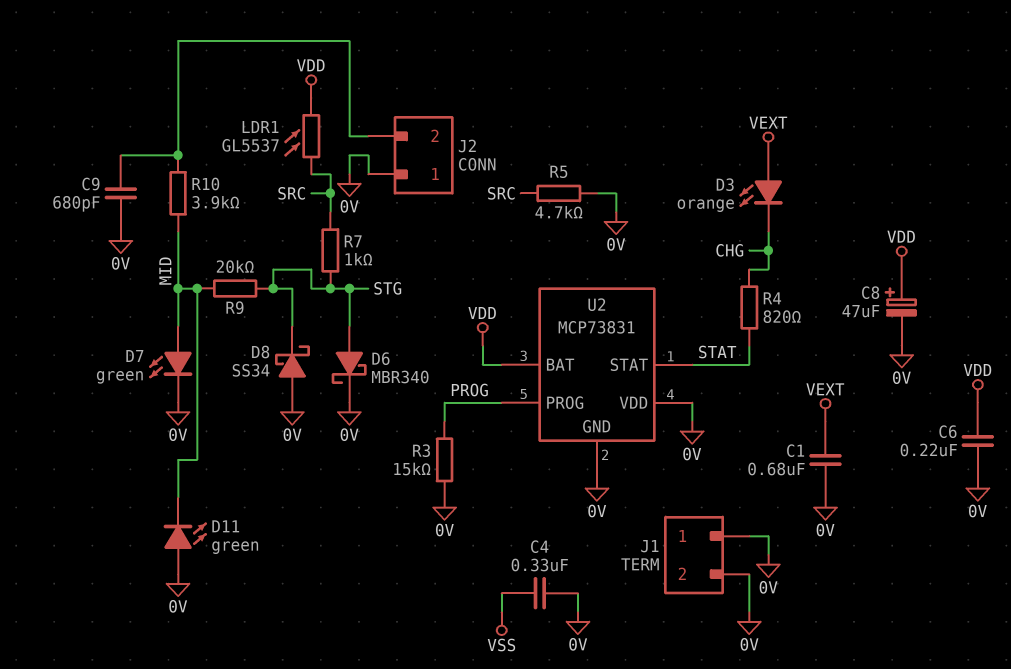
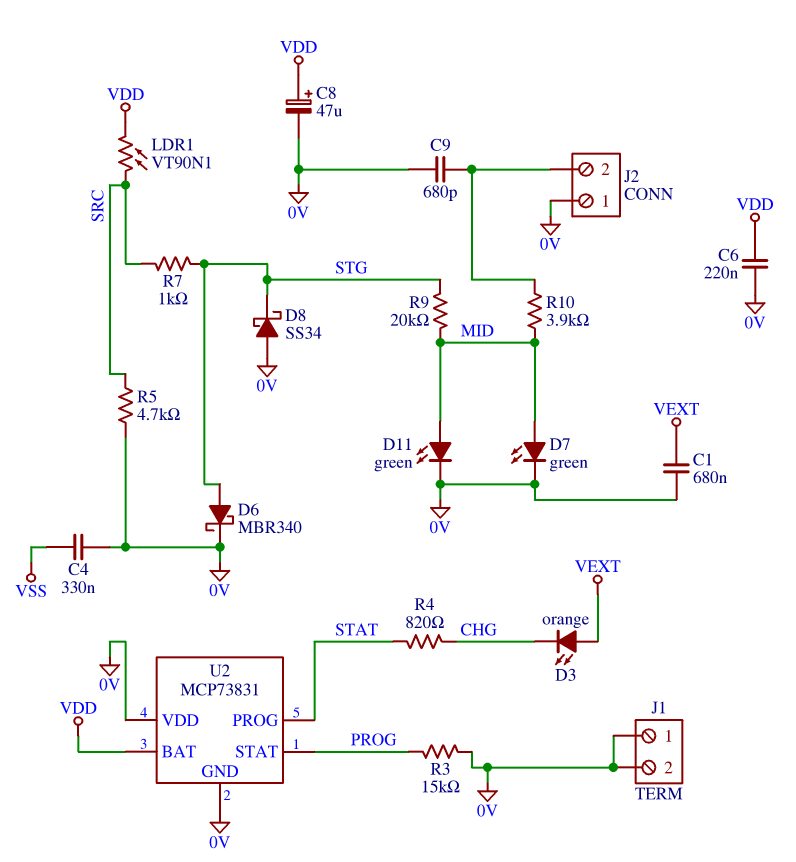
D11: LED green (A 0V, K MID) -> LED green (A MID, K 0V)
LDR1: GL5537 (SRC, VDD) -> VT90N1 (SRC, VDD)
U2 pin PROG: PROG -> STAT
U2 pin STAT: STAT -> PROG

